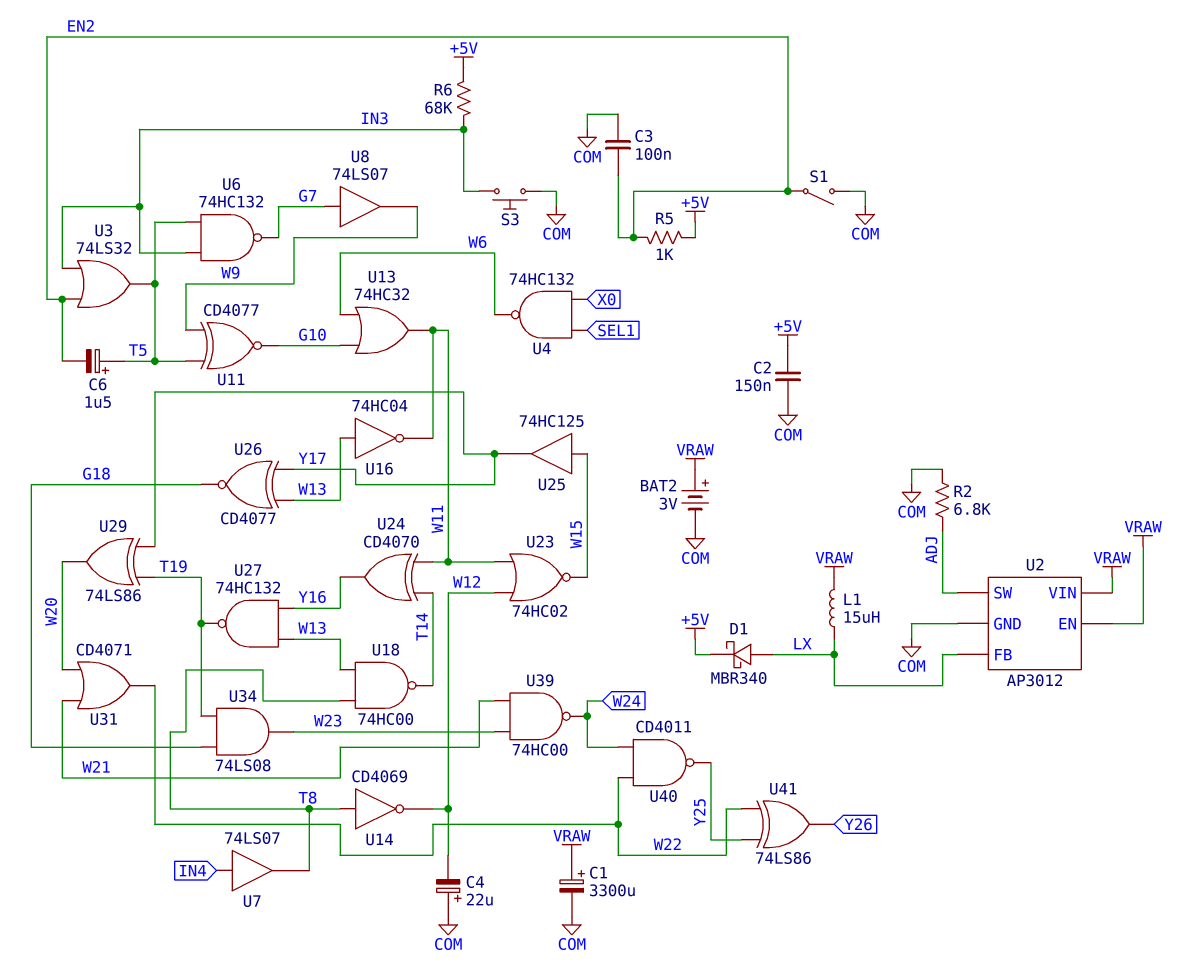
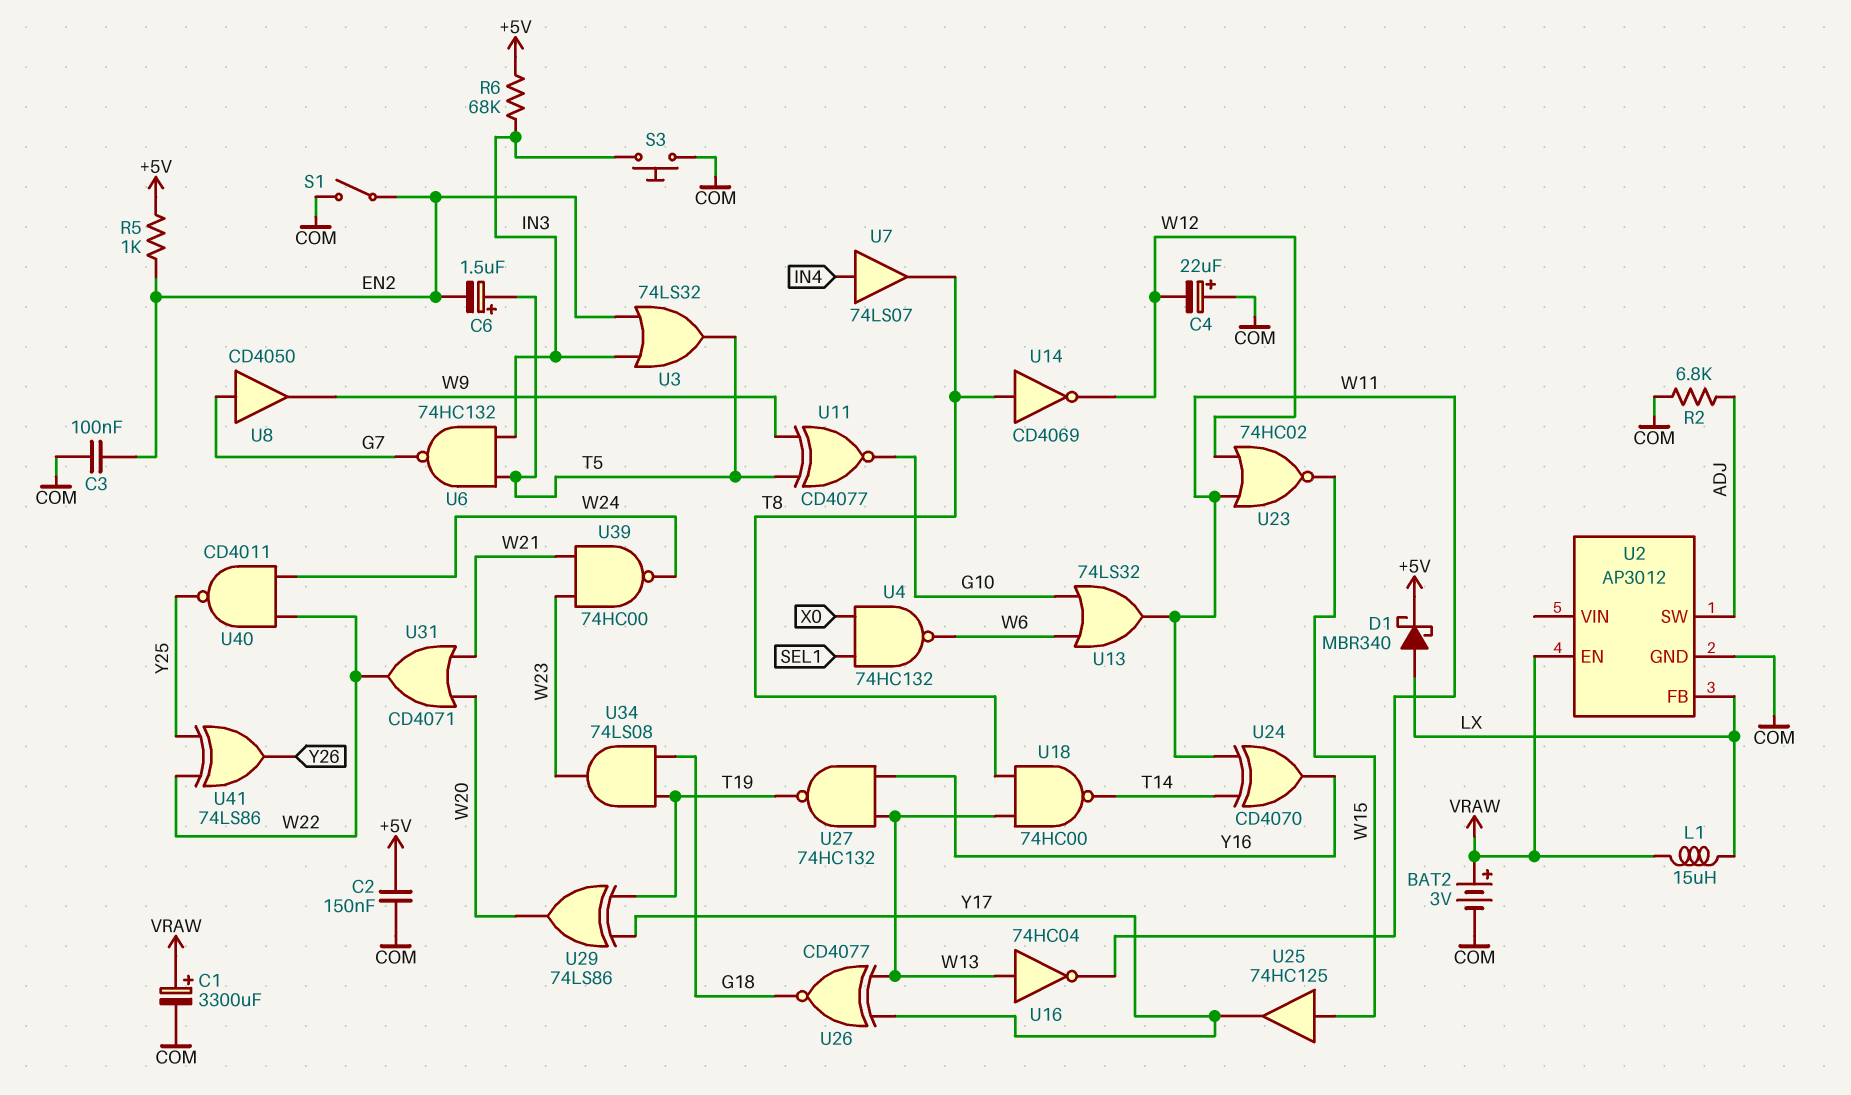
U2 pin VIN: VRAW -> none
U8: buffer 74LS07 (in G7, out W9) -> buffer CD4050 (in G7, out W9)
U13: OR 74HC32 (in G10, in W6, out W11) -> OR 74LS32 (in G10, in W6, out W11)

